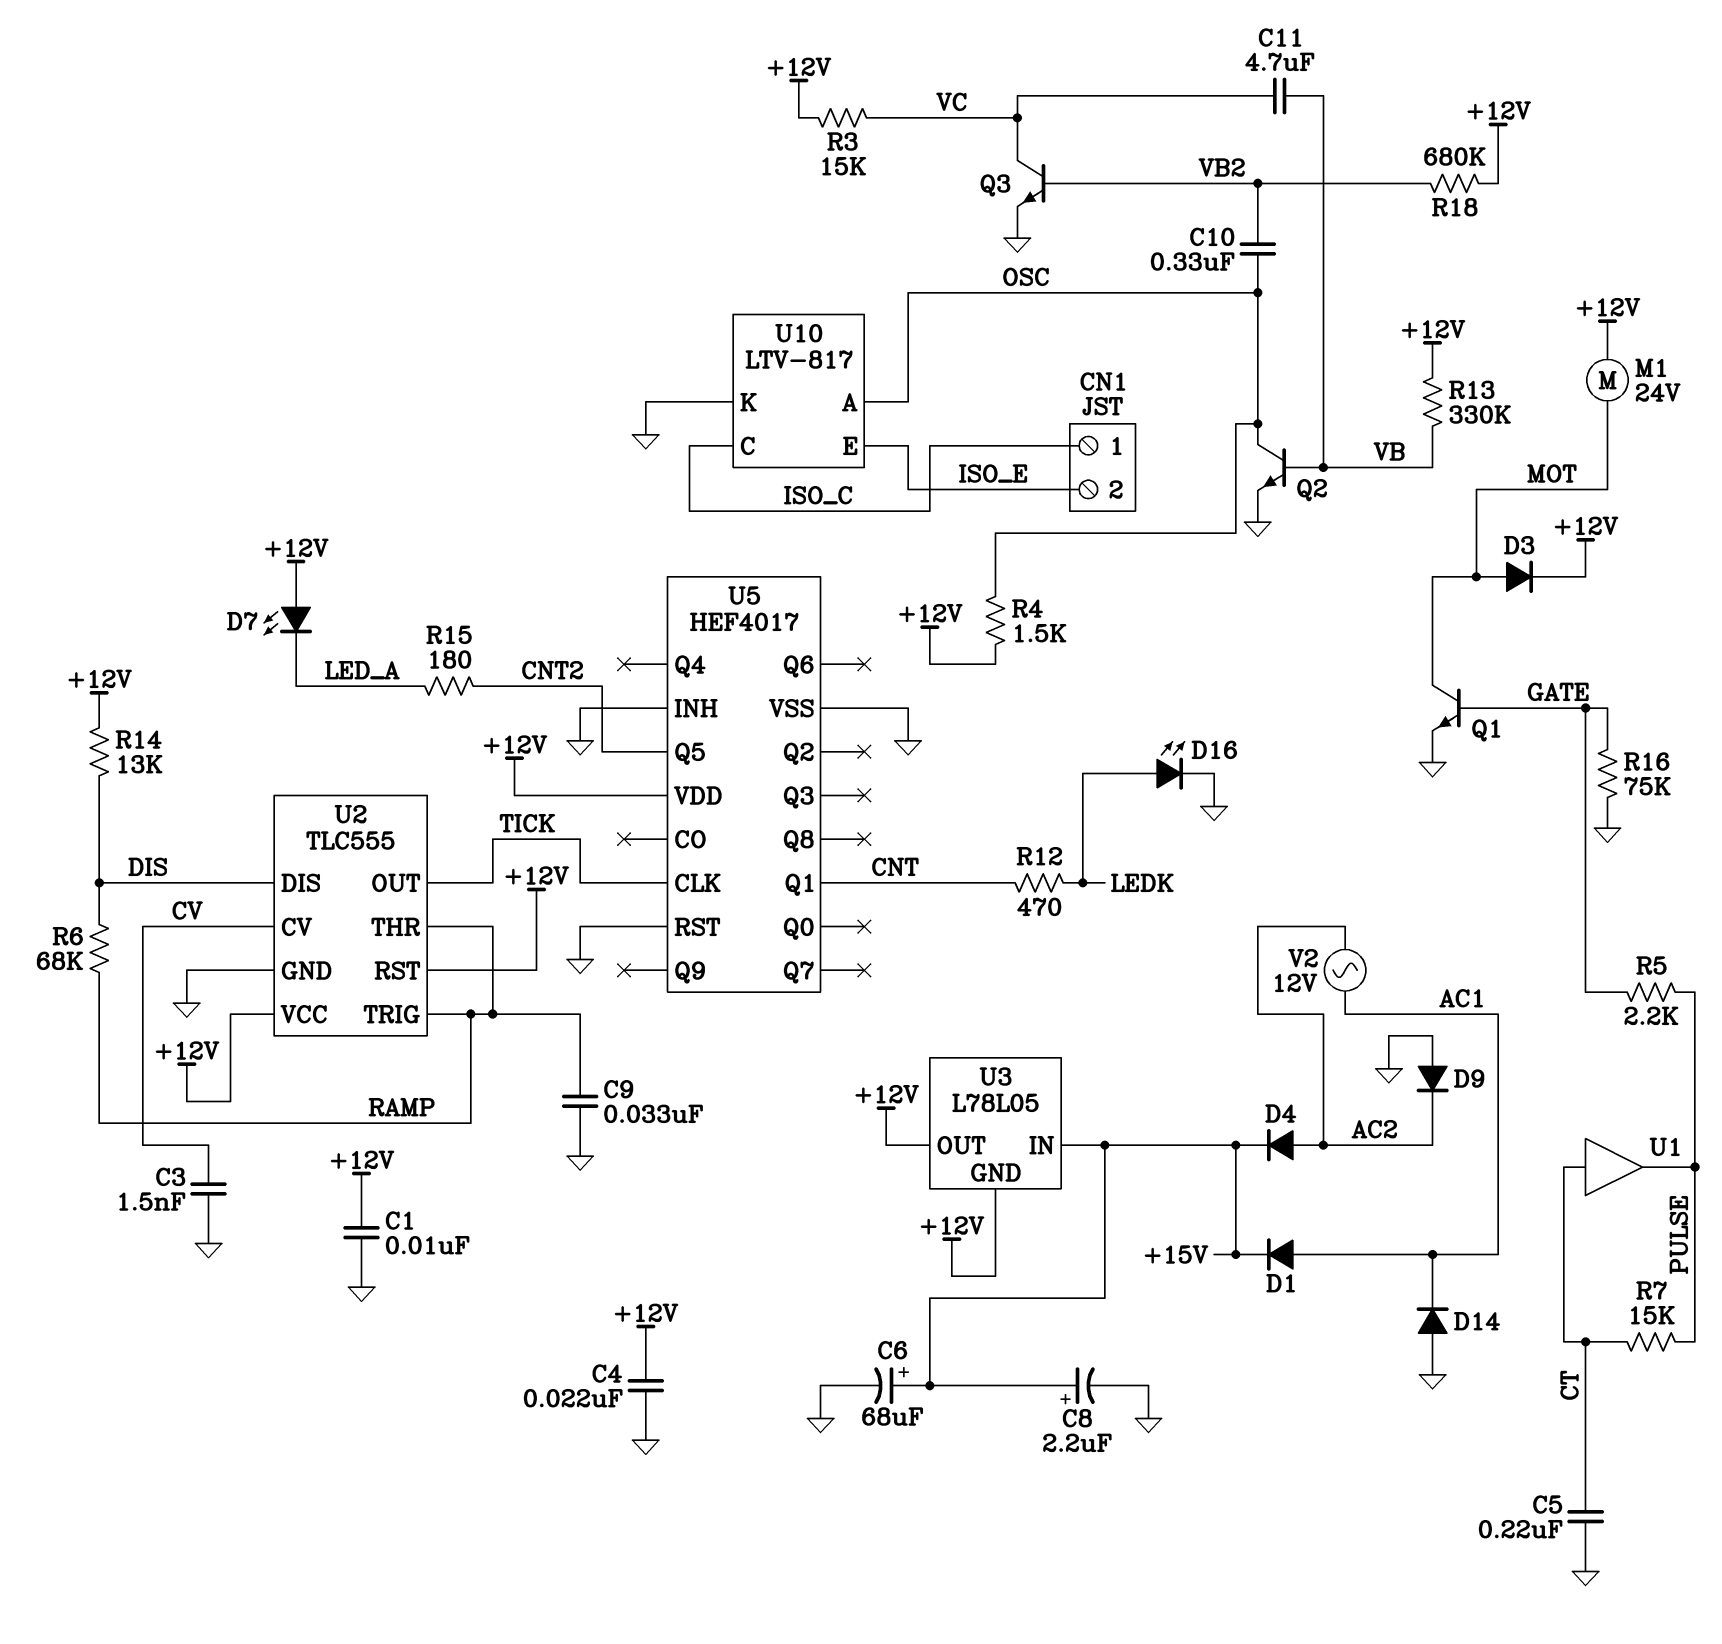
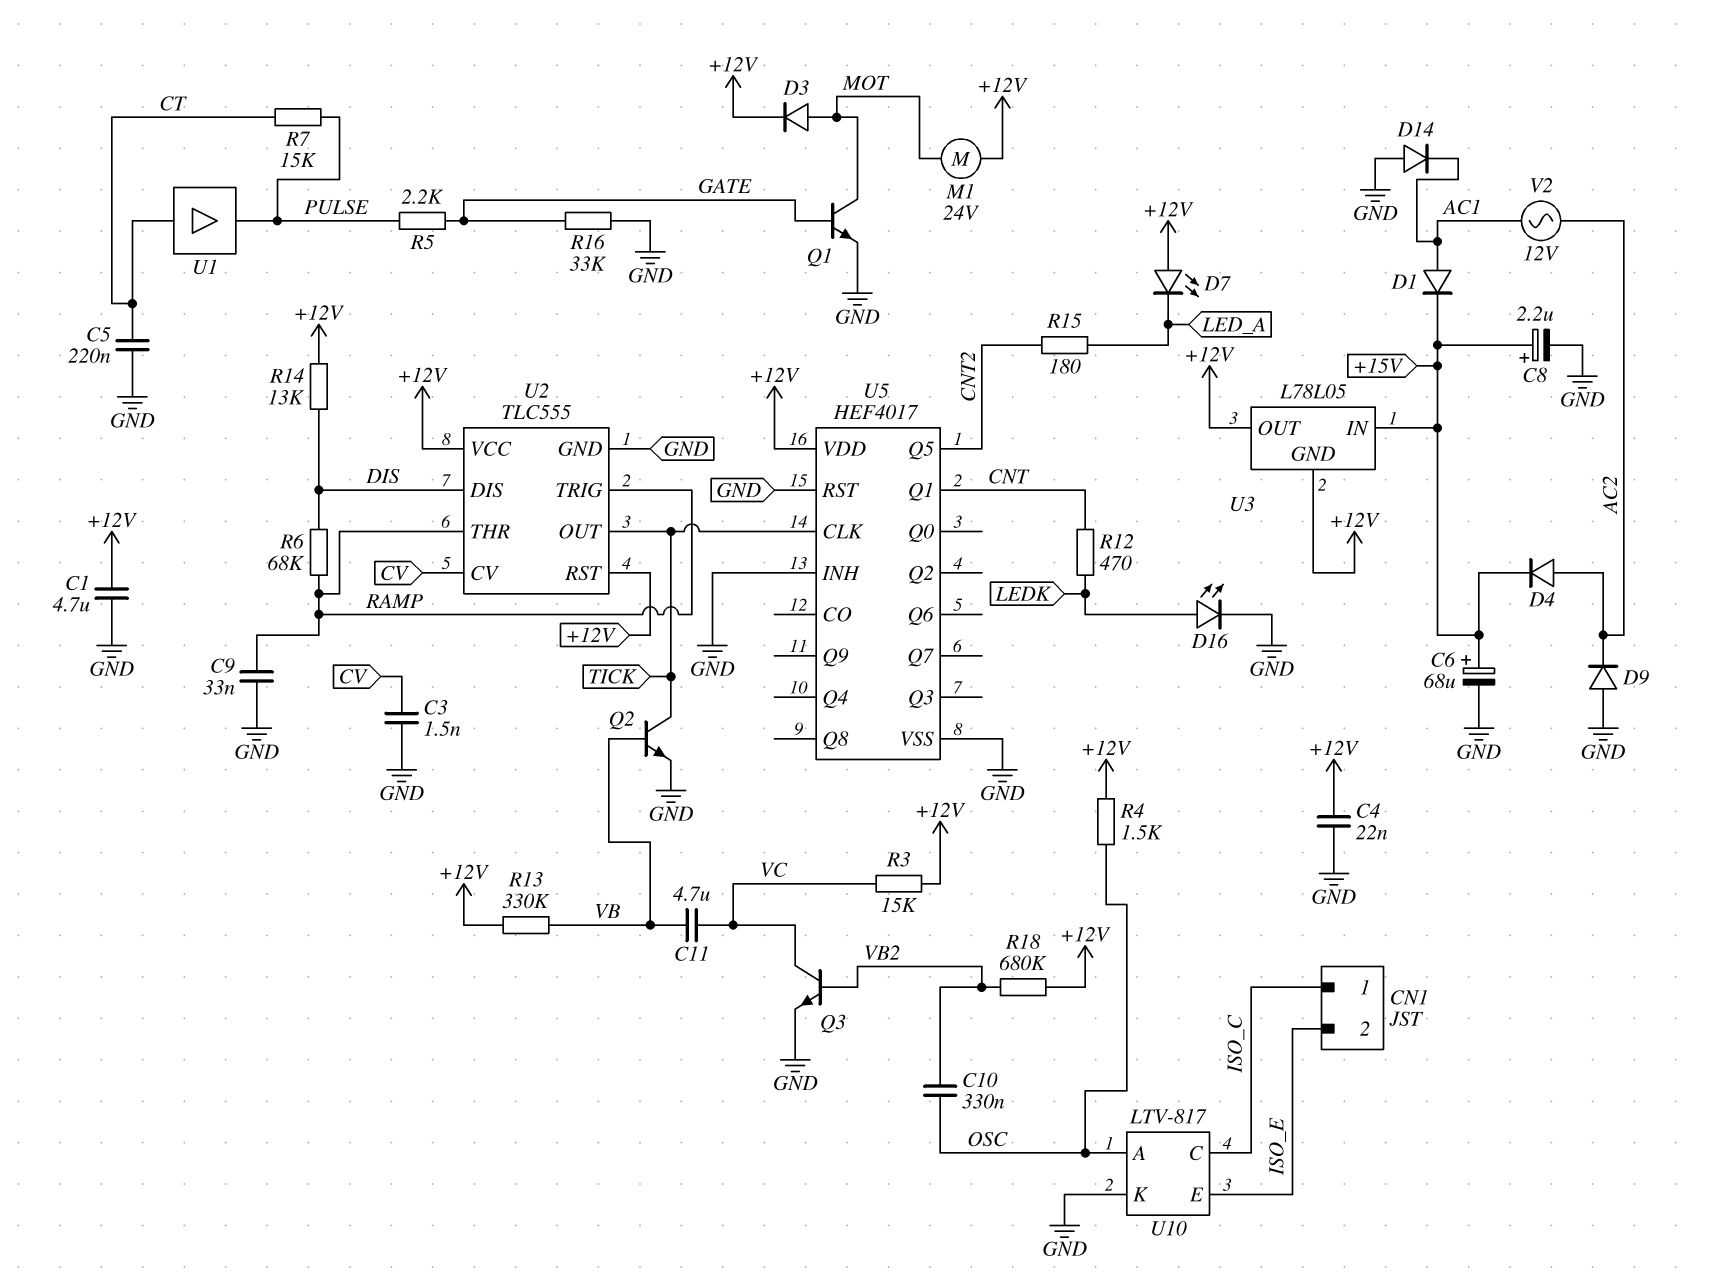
C1: 10nF (+12V, GND) -> 4.7uF (+12V, GND)
Q2: NPN (B VB, C OSC, E GND) -> NPN (B VB, C TICK, E GND)
R16: 75k (GATE, GND) -> 33k (GATE, GND)

